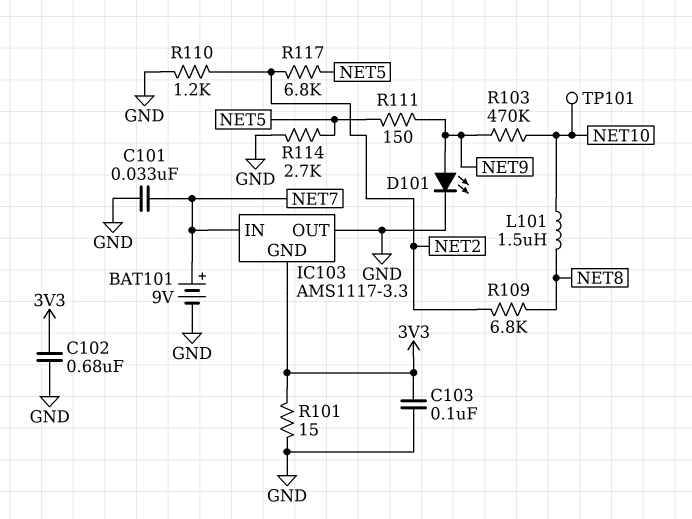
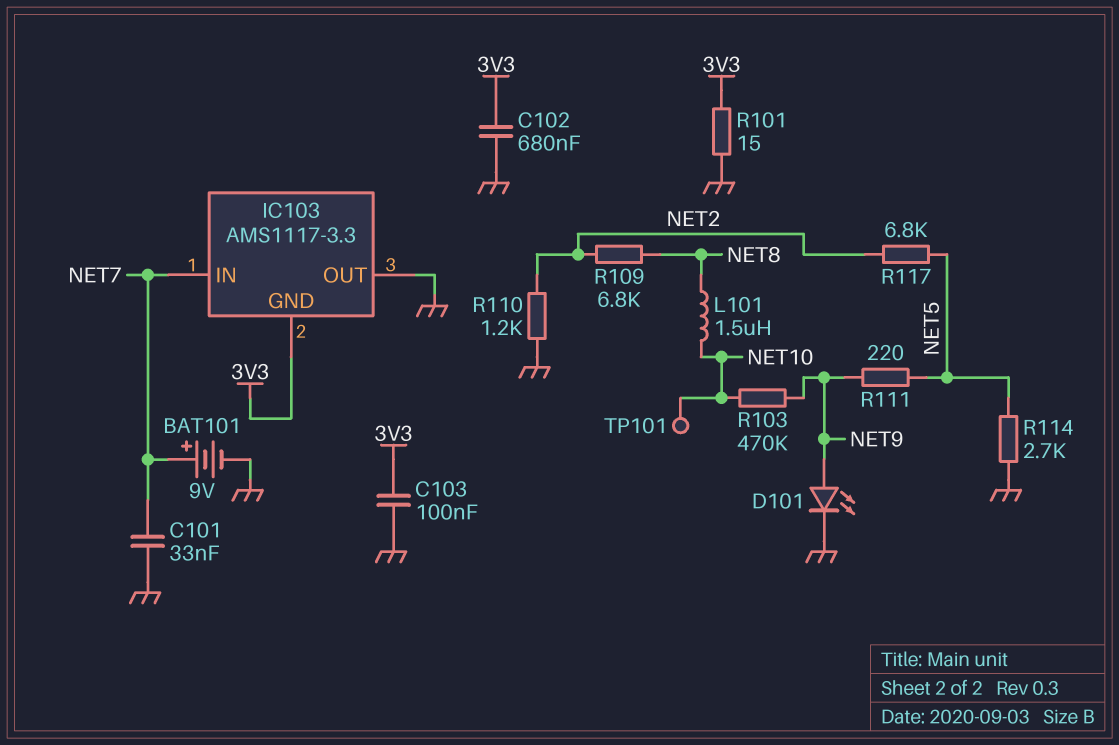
R111: 150 (NET5, NET9) -> 220 (NET5, NET9)

